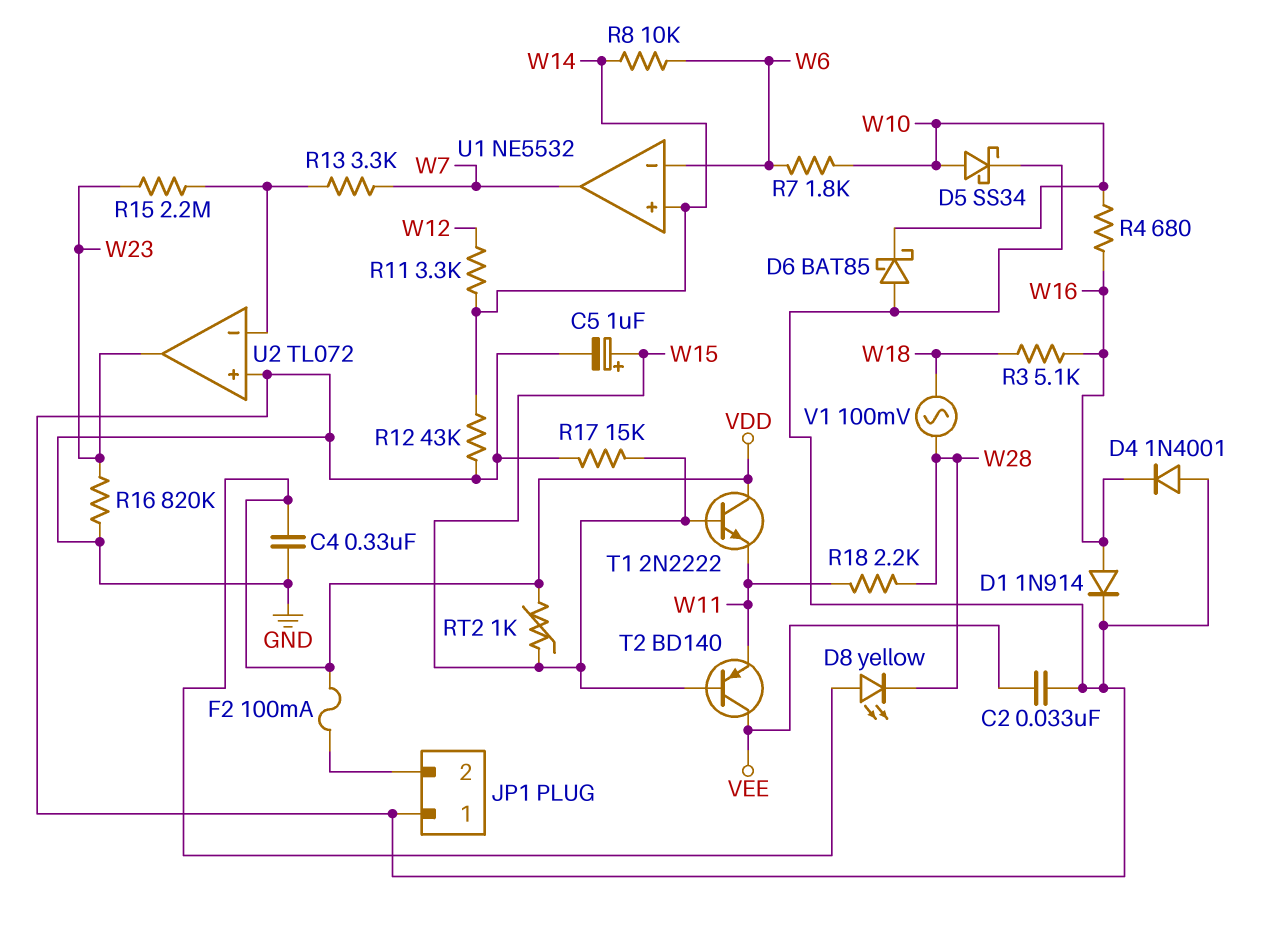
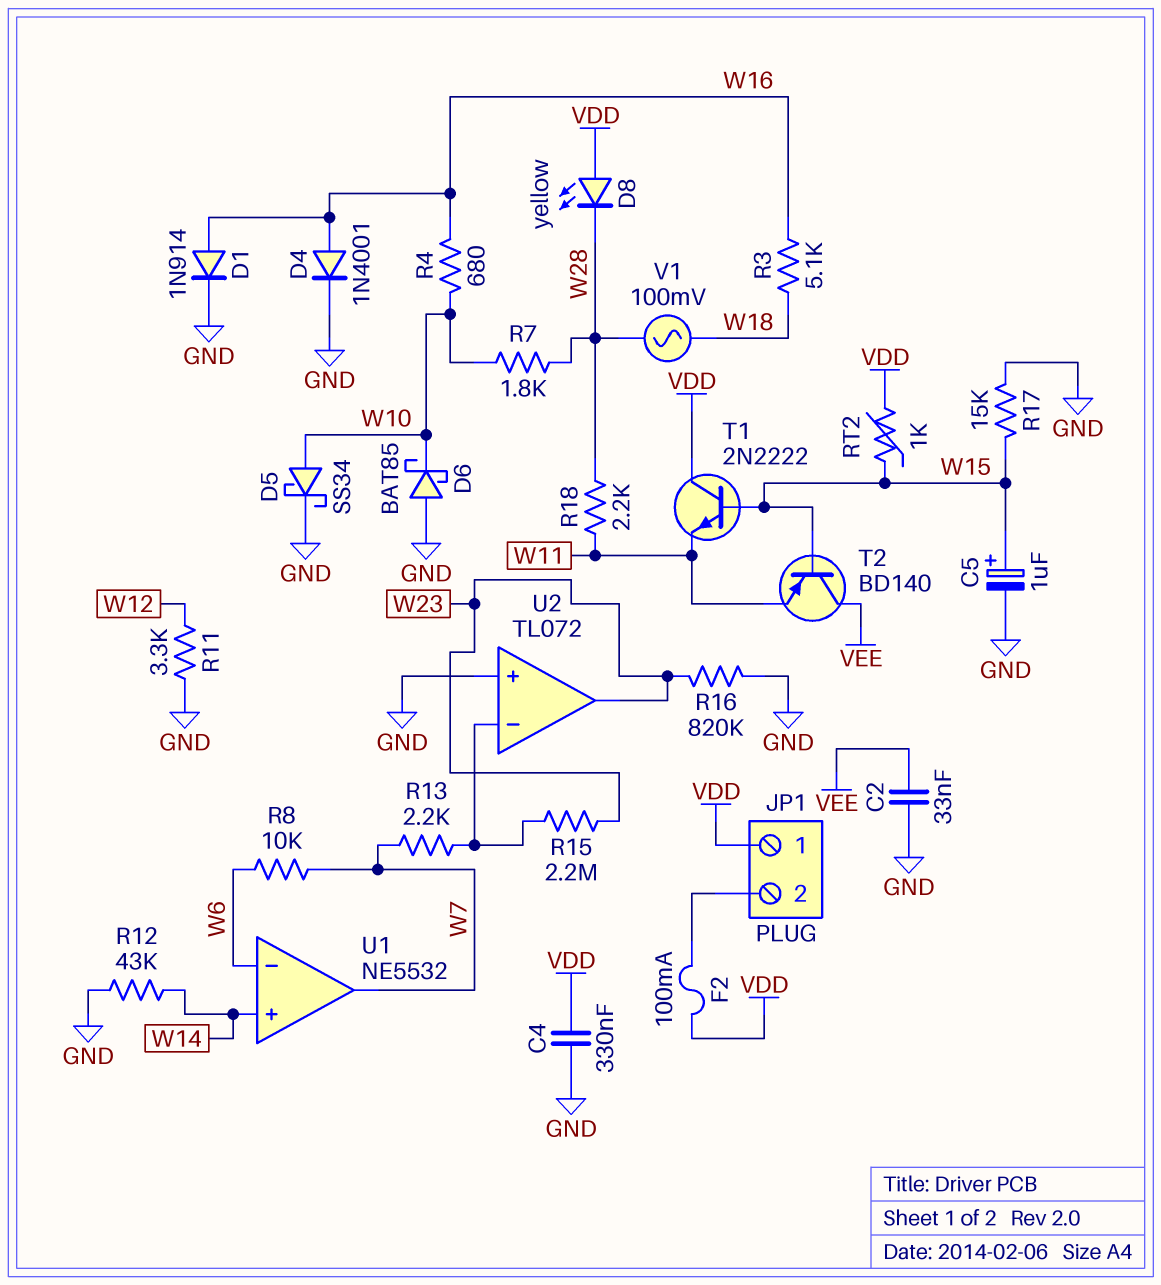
D4: diode 1N4001 (A GND, K W16) -> diode 1N4001 (A W16, K GND)
JP1 pin 1: GND -> VDD
R7: 1.8k (W6, W10) -> 1.8k (W10, W28)
R8: 10k (W6, W14) -> 10k (W6, W7)
R11: 3.3k (W12, W14) -> 3.3k (GND, W12)
R13: 3.3k (U2/in-, W7) -> 2.2k (U2/in-, W7)

